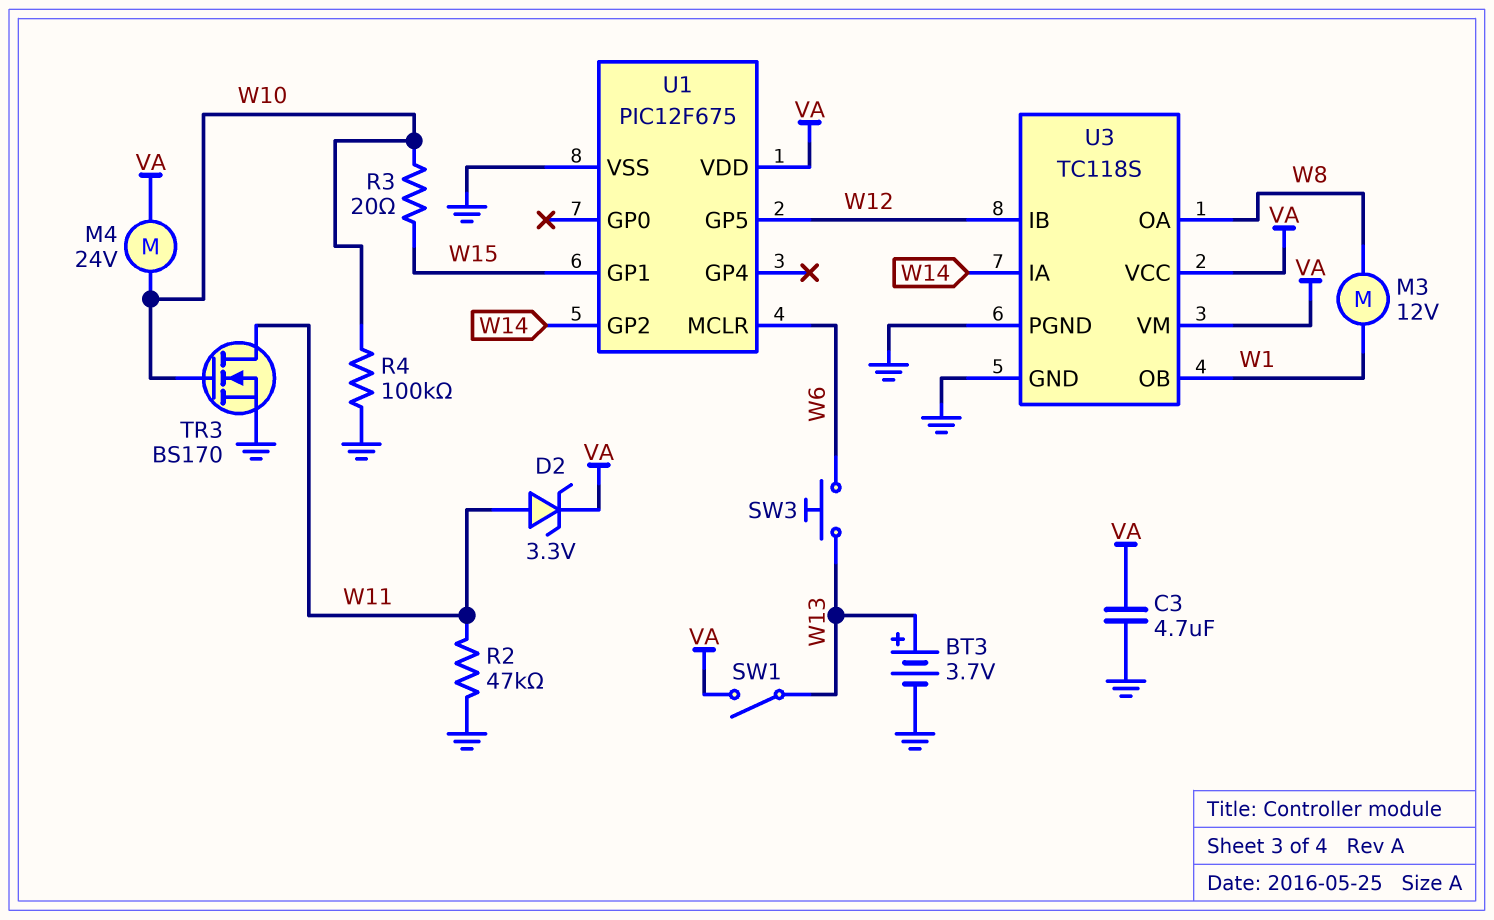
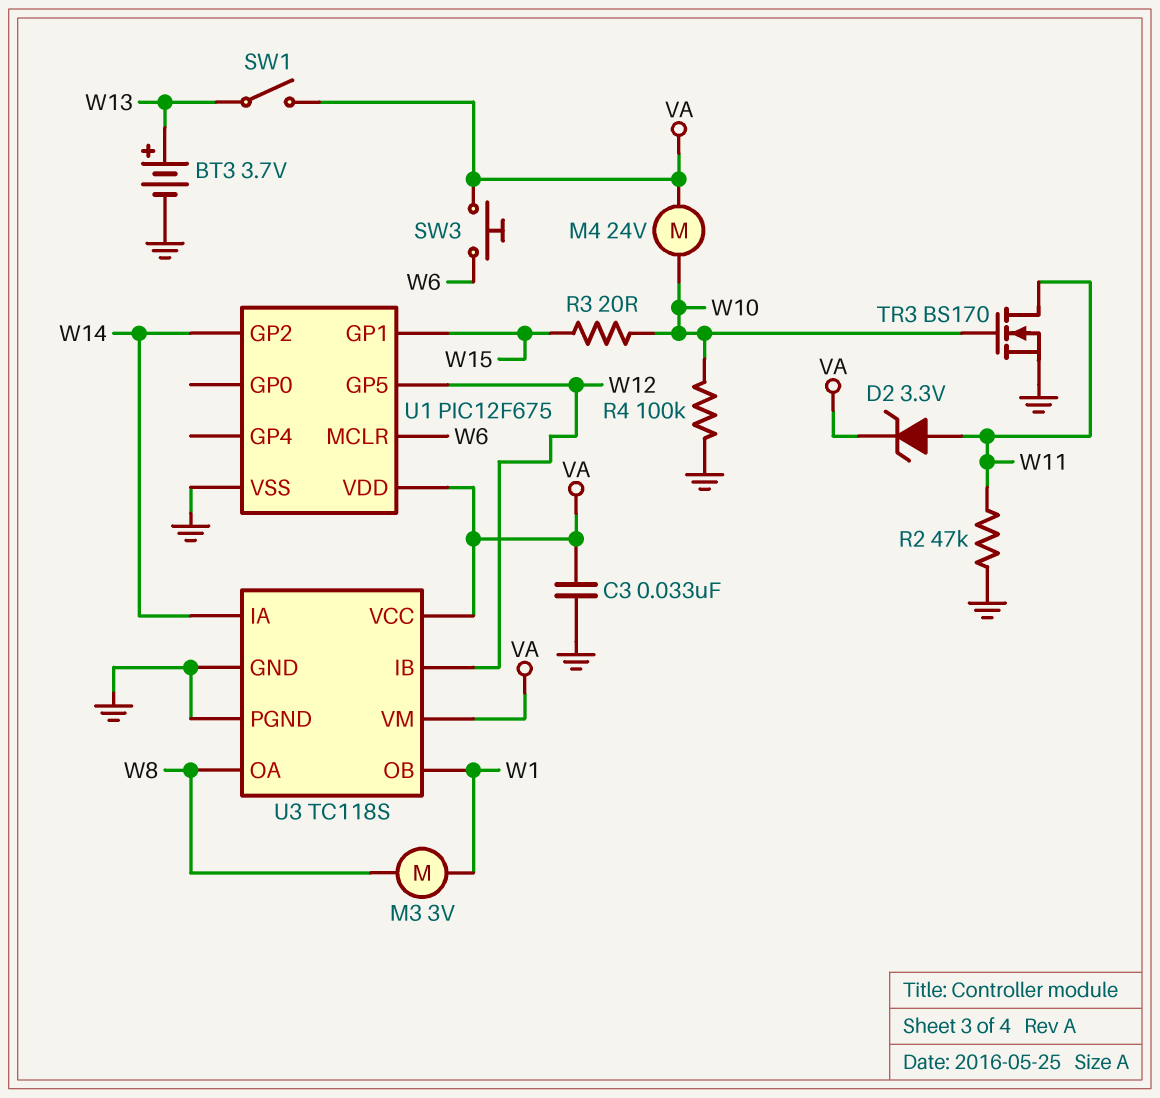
C3: 4.7uF (GND, VA) -> 33nF (GND, VA)
M3: motor 12V (W1, W8) -> motor 3V (W1, W8)
SW3: button (W6, W13) -> button (VA, W6)

